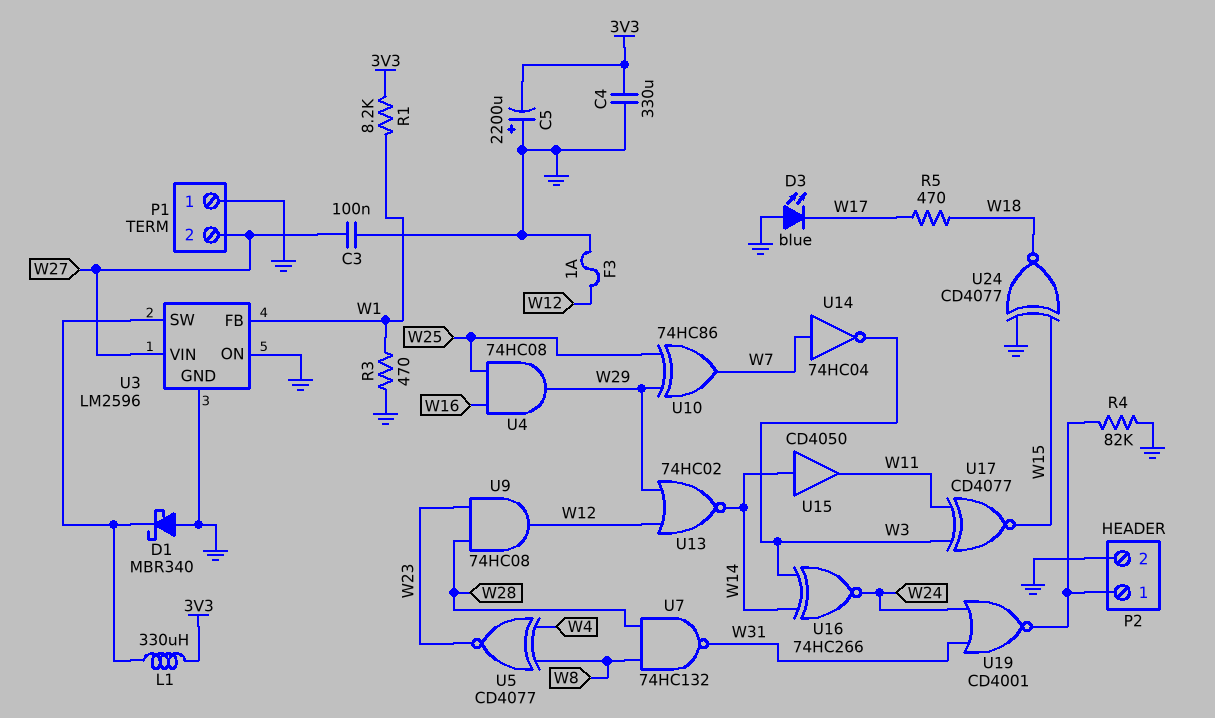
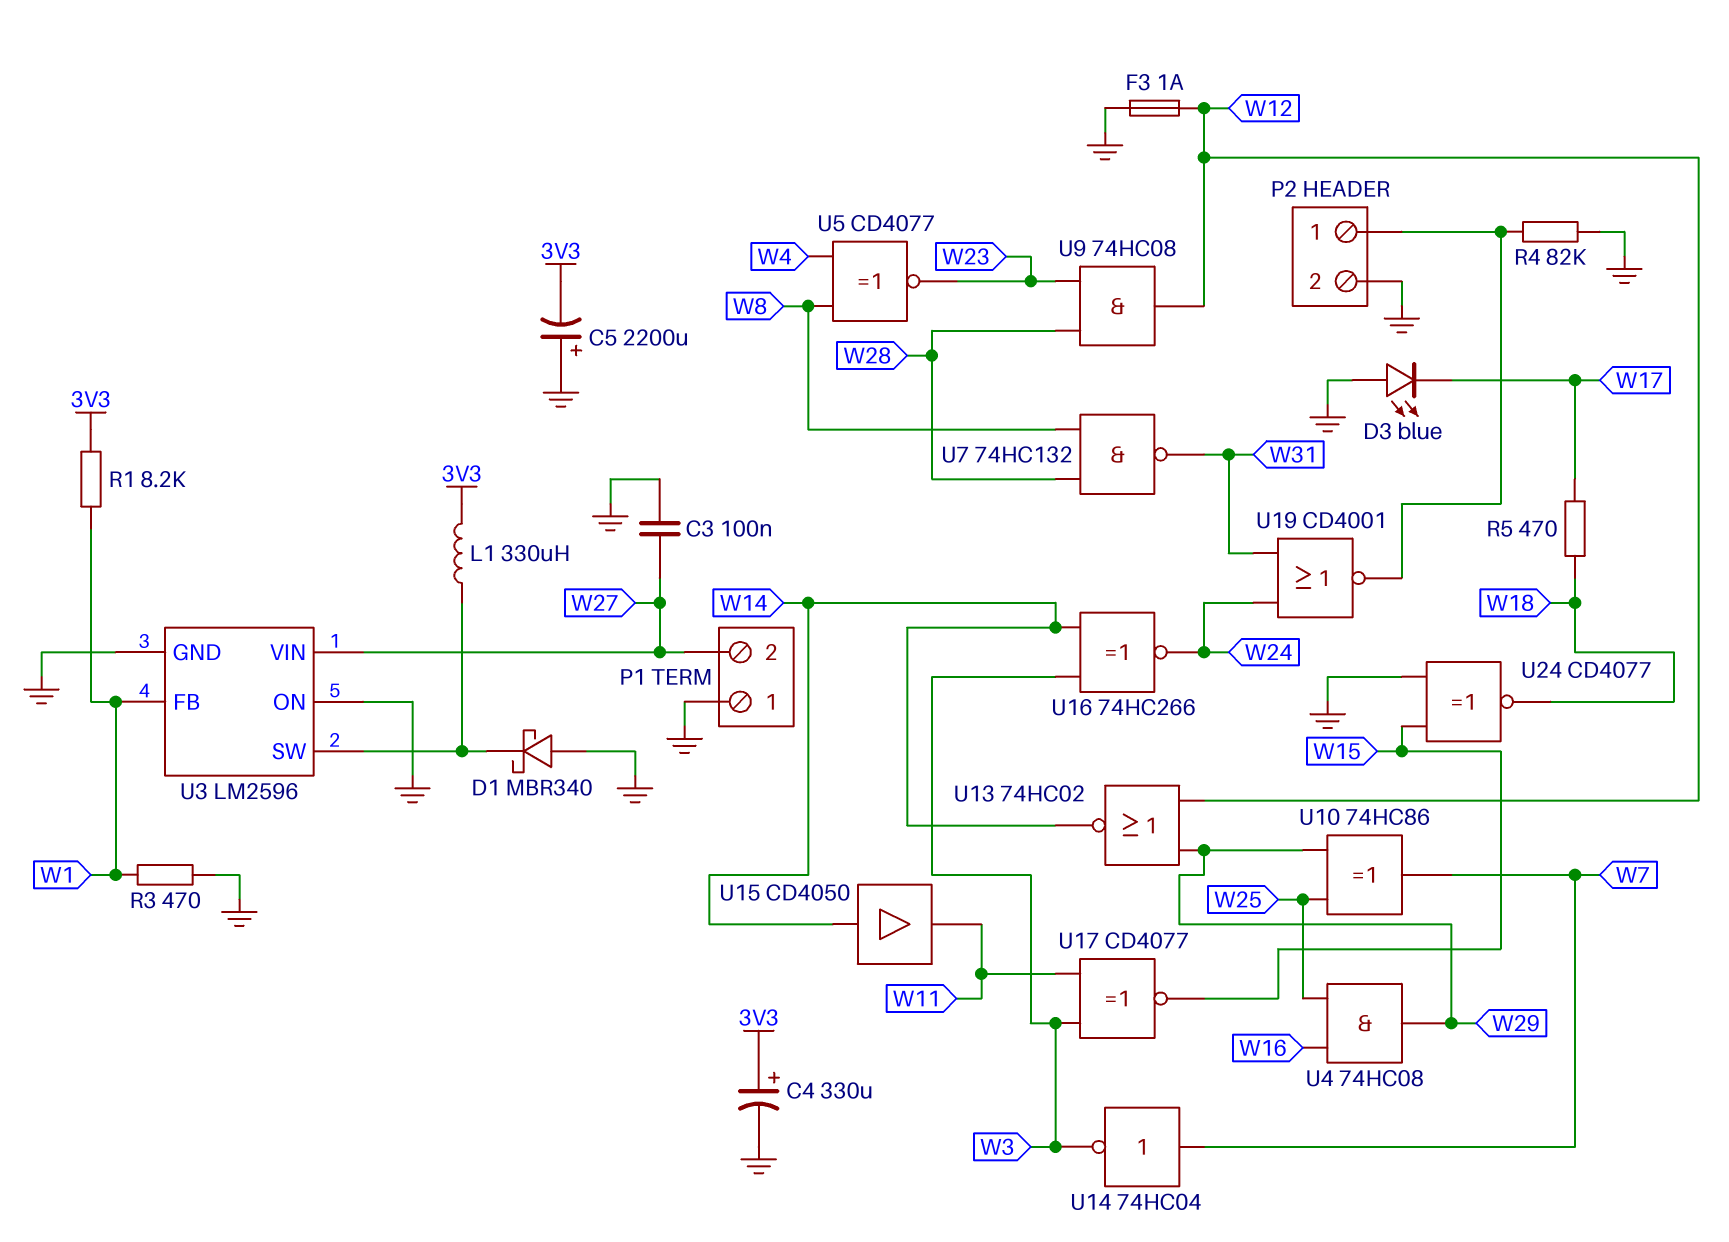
C4: 330uF (3V3, GND) -> 330uF (plus 3V3, minus GND)

